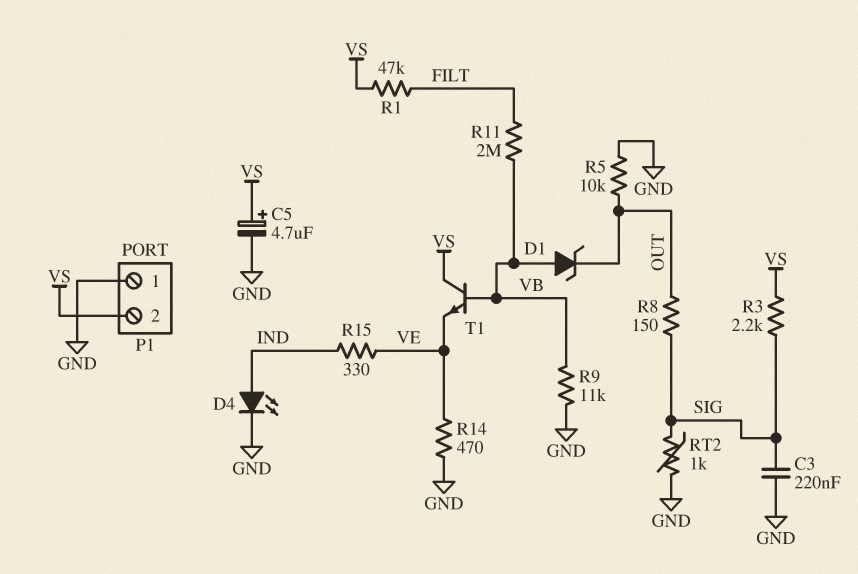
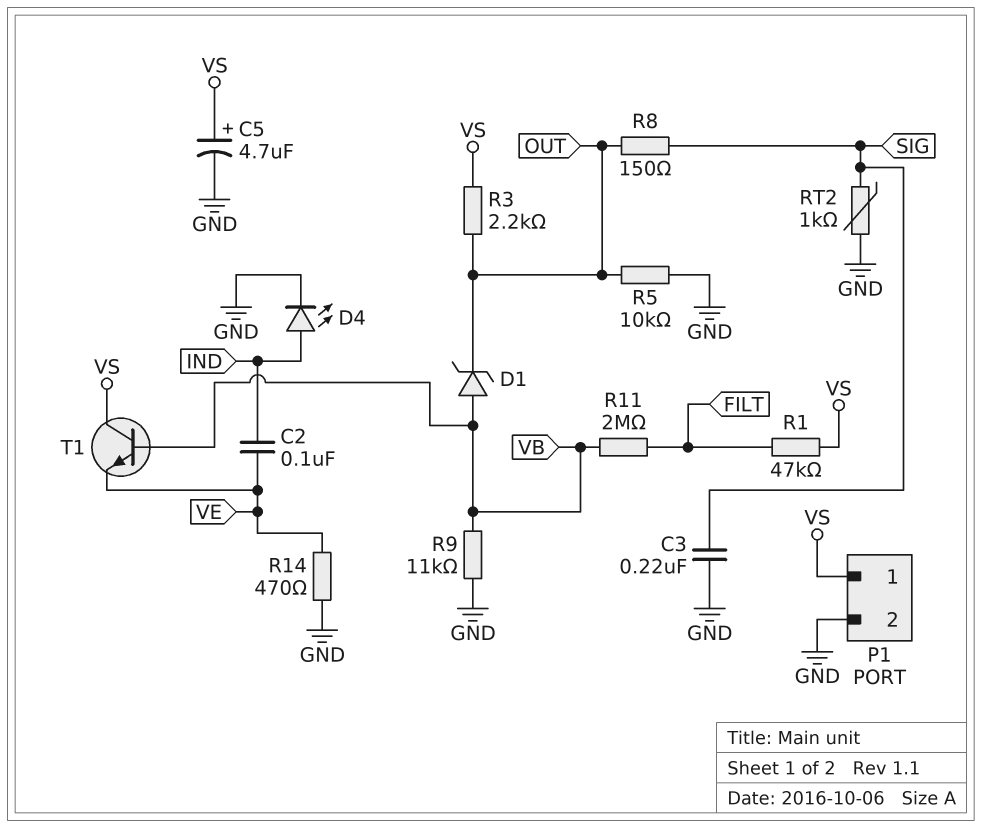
C2: none -> 100nF (IND, VE)
P1 pin 1: GND -> VS
P1 pin 2: VS -> GND
R3: 2.2k (SIG, VS) -> 2.2k (OUT, VS)
R15: 330 (IND, VE) -> none

